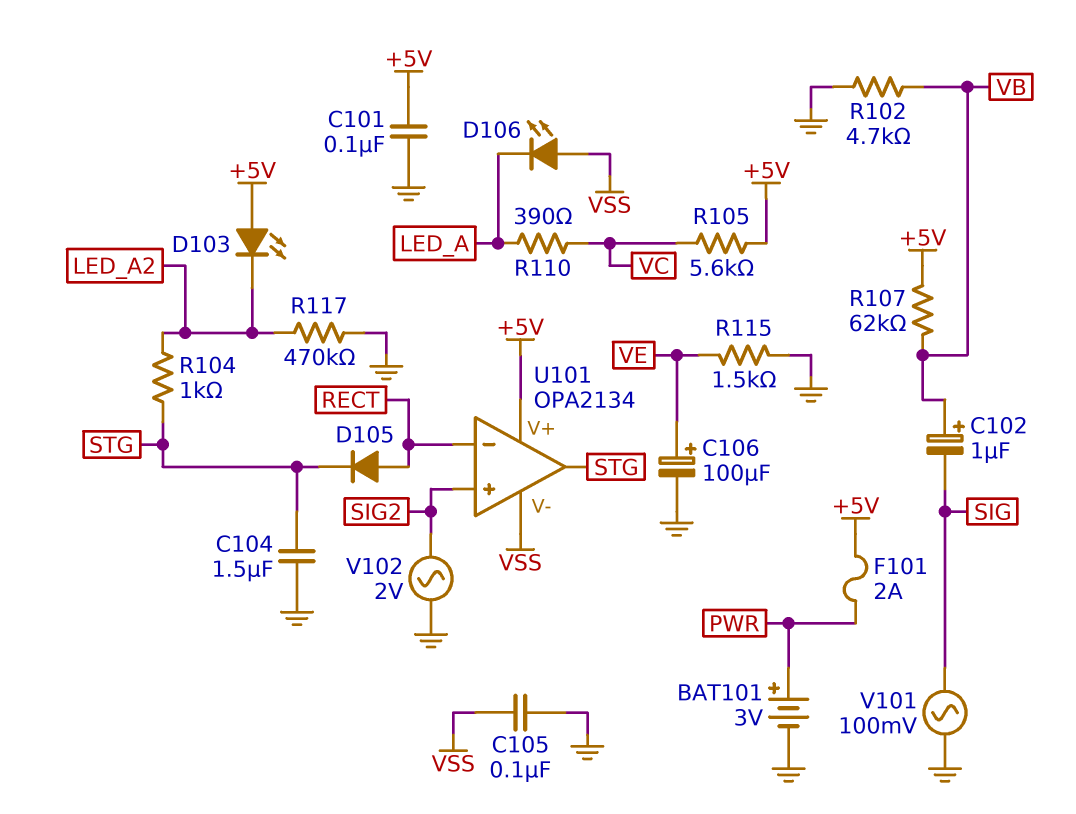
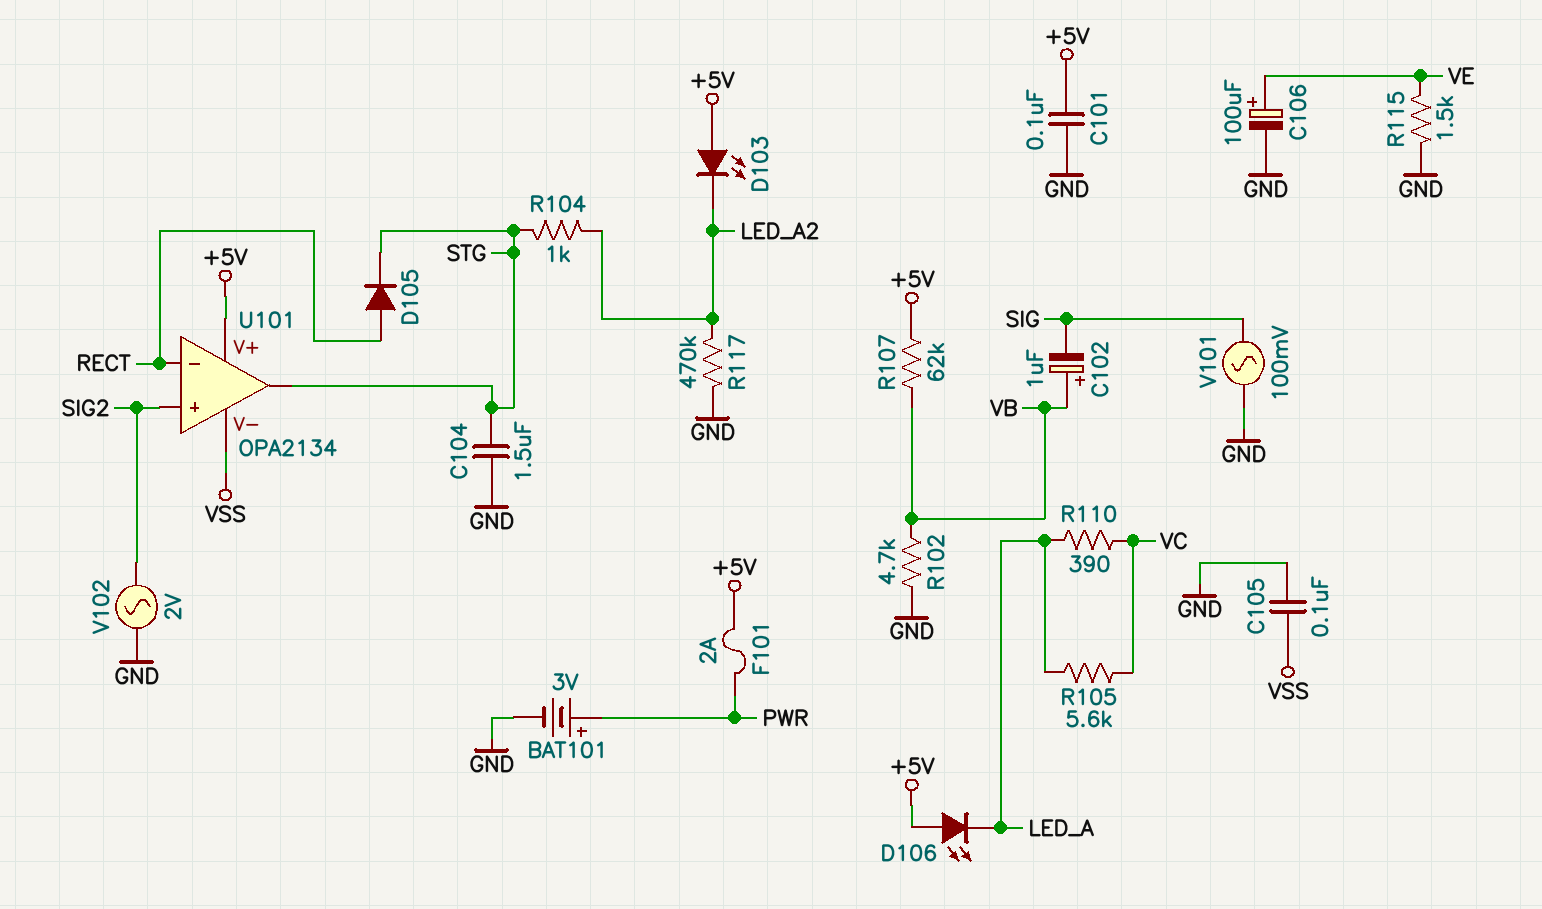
D106: LED (A VSS, K LED_A) -> LED (A +5V, K LED_A)
R105: 5.6k (+5V, VC) -> 5.6k (LED_A, VC)

